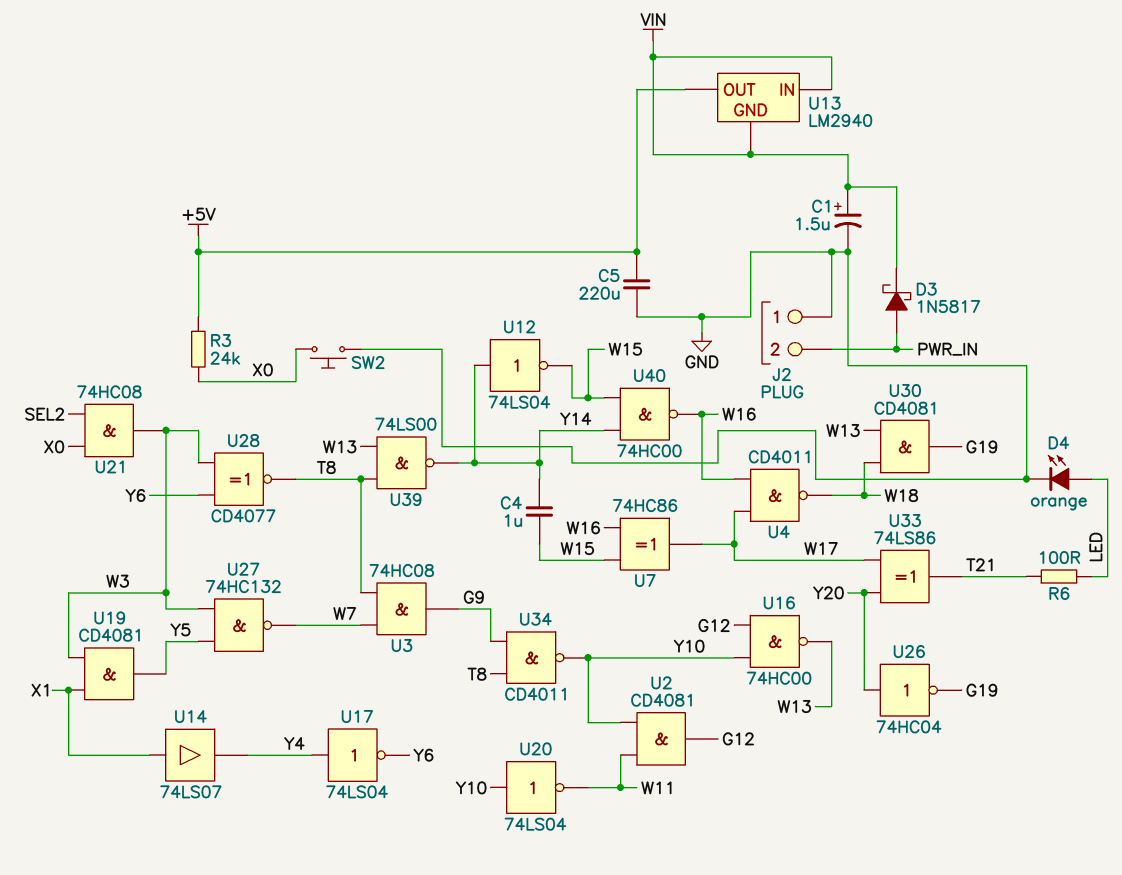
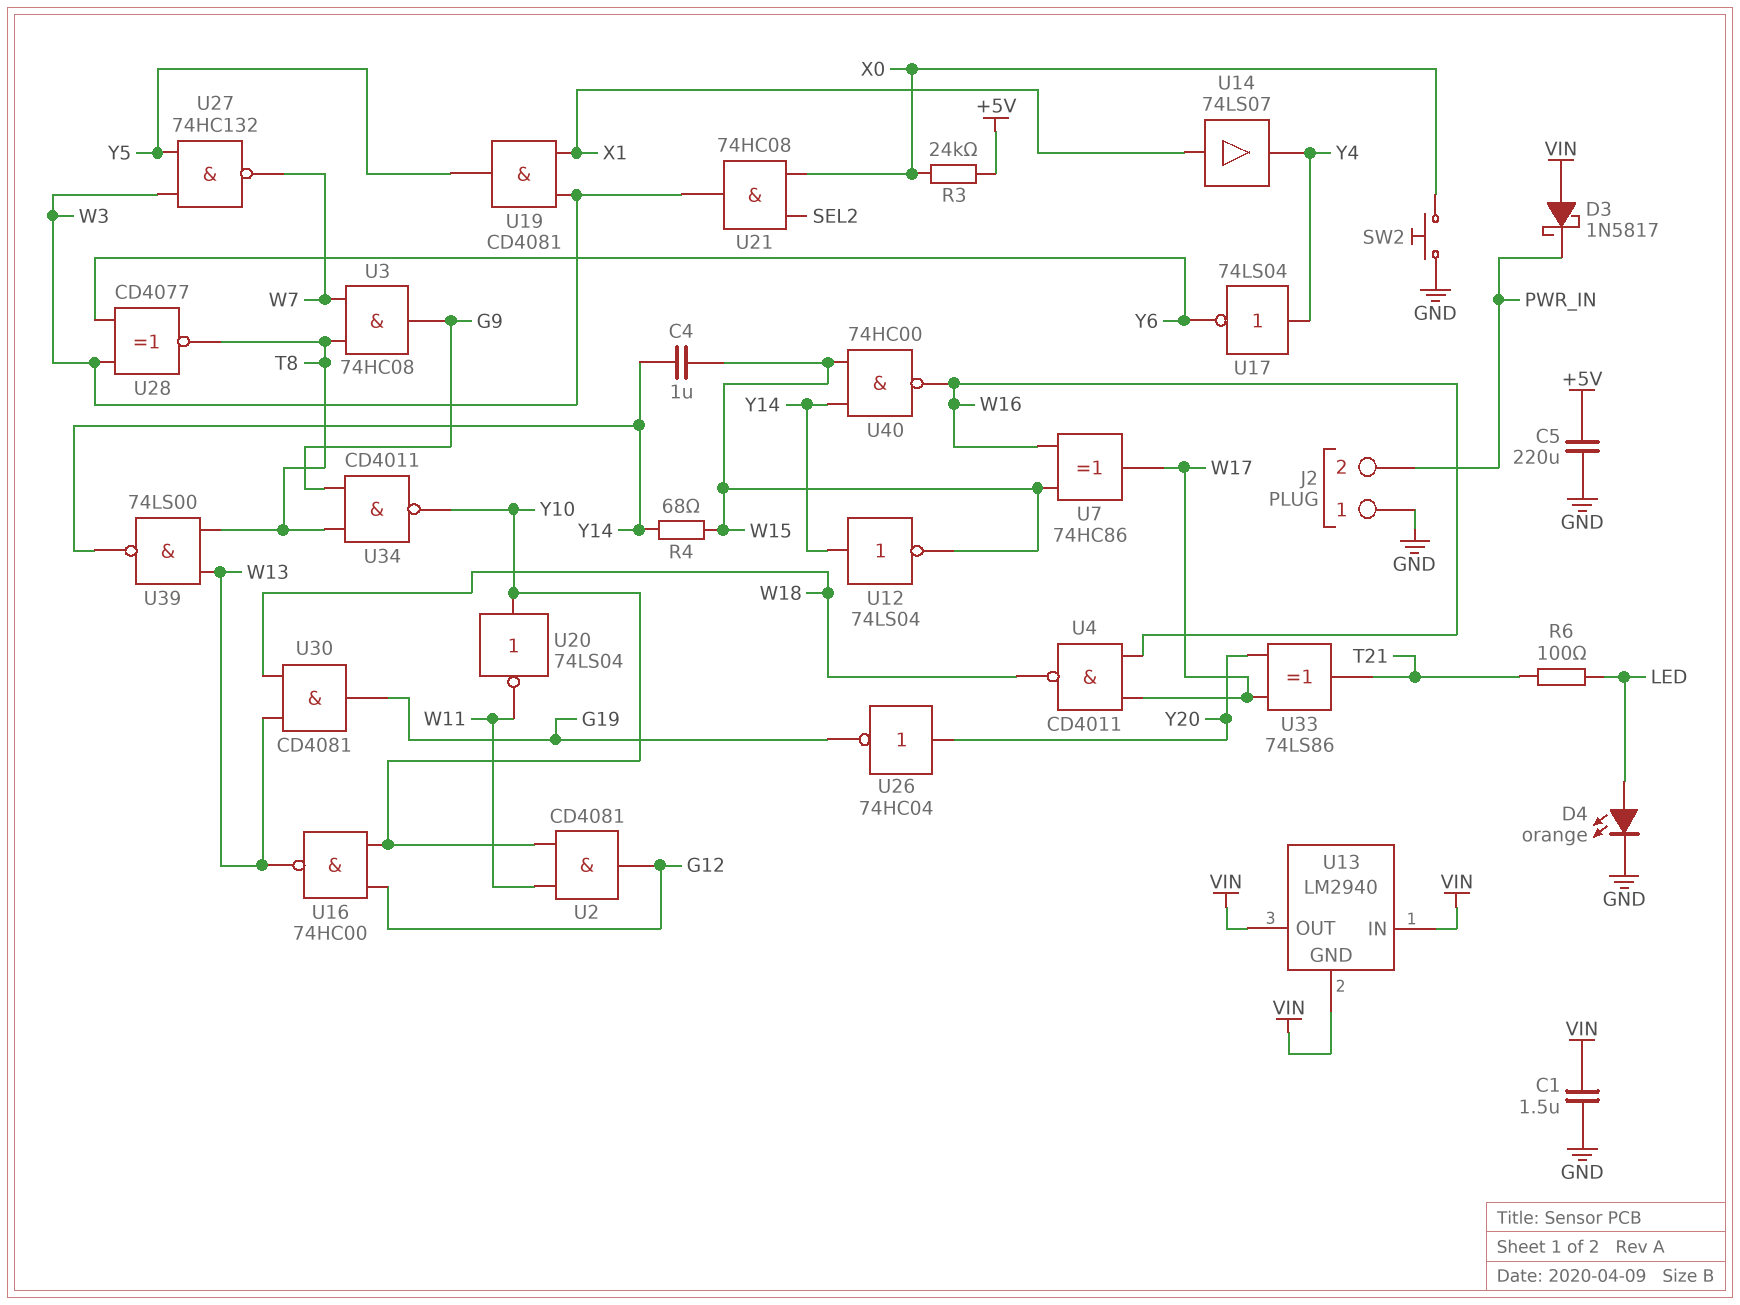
C1: 1.5uF (plus VIN, minus GND) -> 1.5uF (GND, VIN)
D3: schottky 1N5817 (A PWR_IN, K VIN) -> schottky 1N5817 (A VIN, K PWR_IN)
R4: none -> 68 (W15, Y14)
U13 pin OUT: +5V -> VIN

